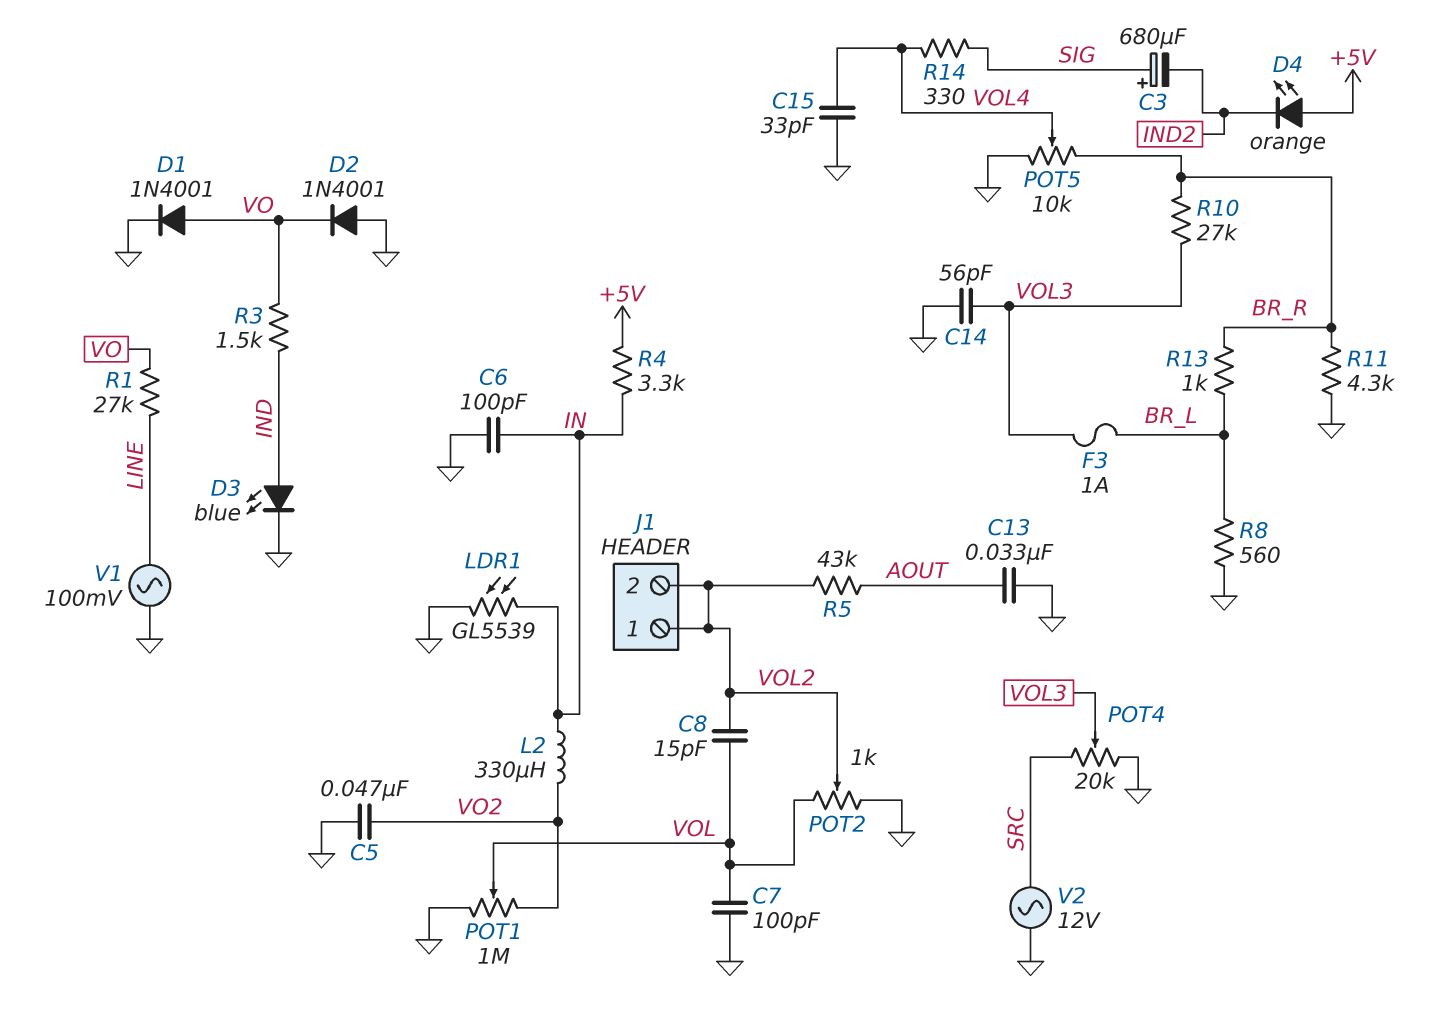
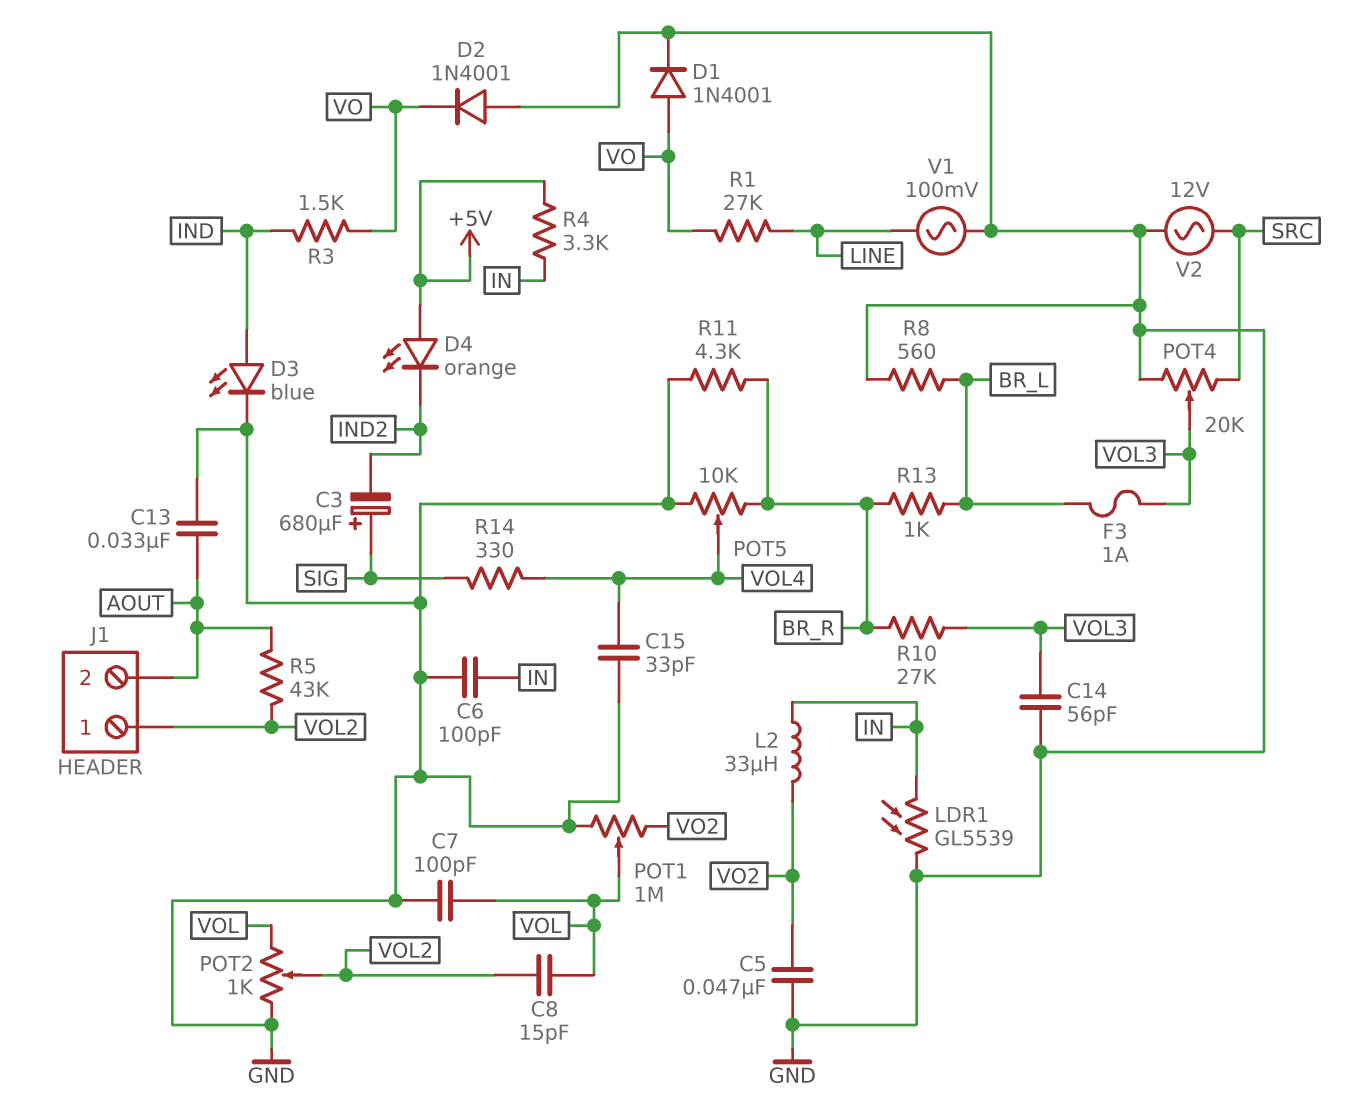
J1 pin 2: VOL2 -> AOUT
L2: 330uH (IN, VO2) -> 33uH (IN, VO2)

